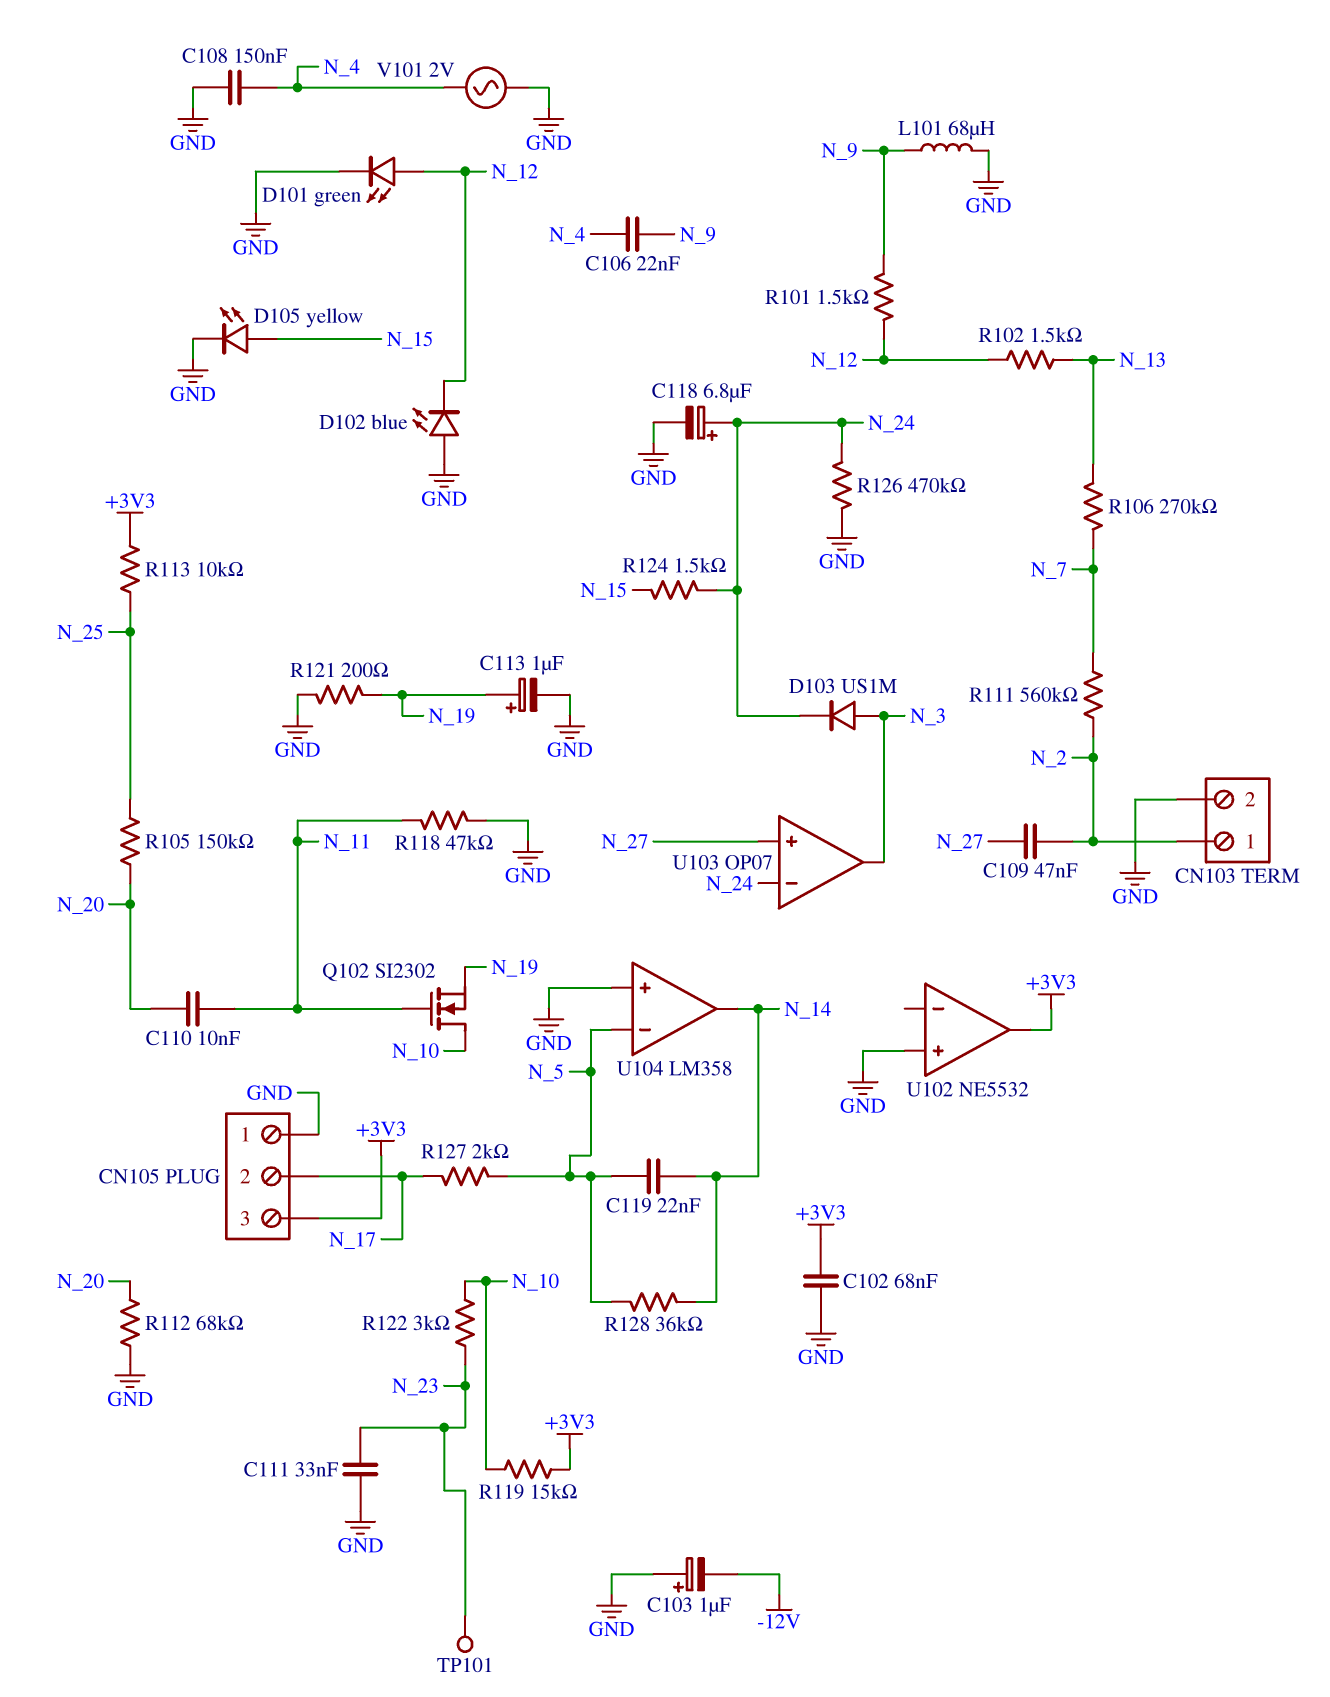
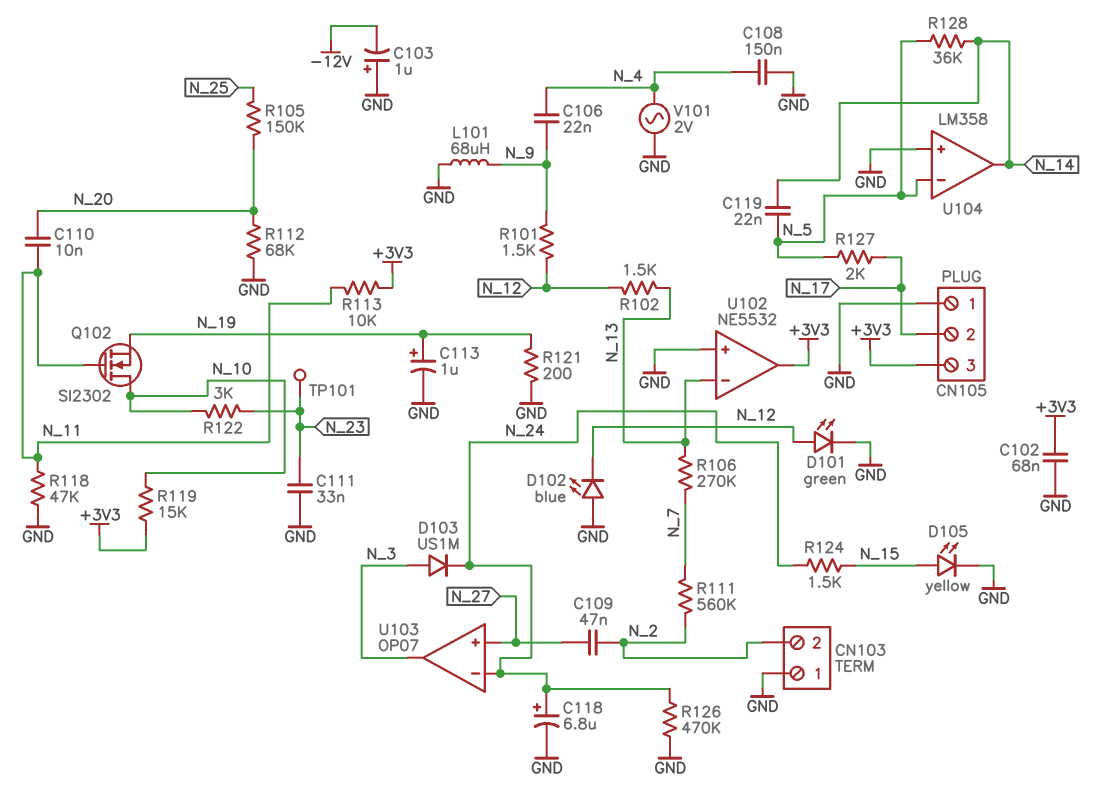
CN103 pin 1: N_2 -> GND
CN103 pin 2: GND -> N_2
R113: 10k (+3V3, N_25) -> 10k (+3V3, N_11)
U102 pin in-: none -> N_13

